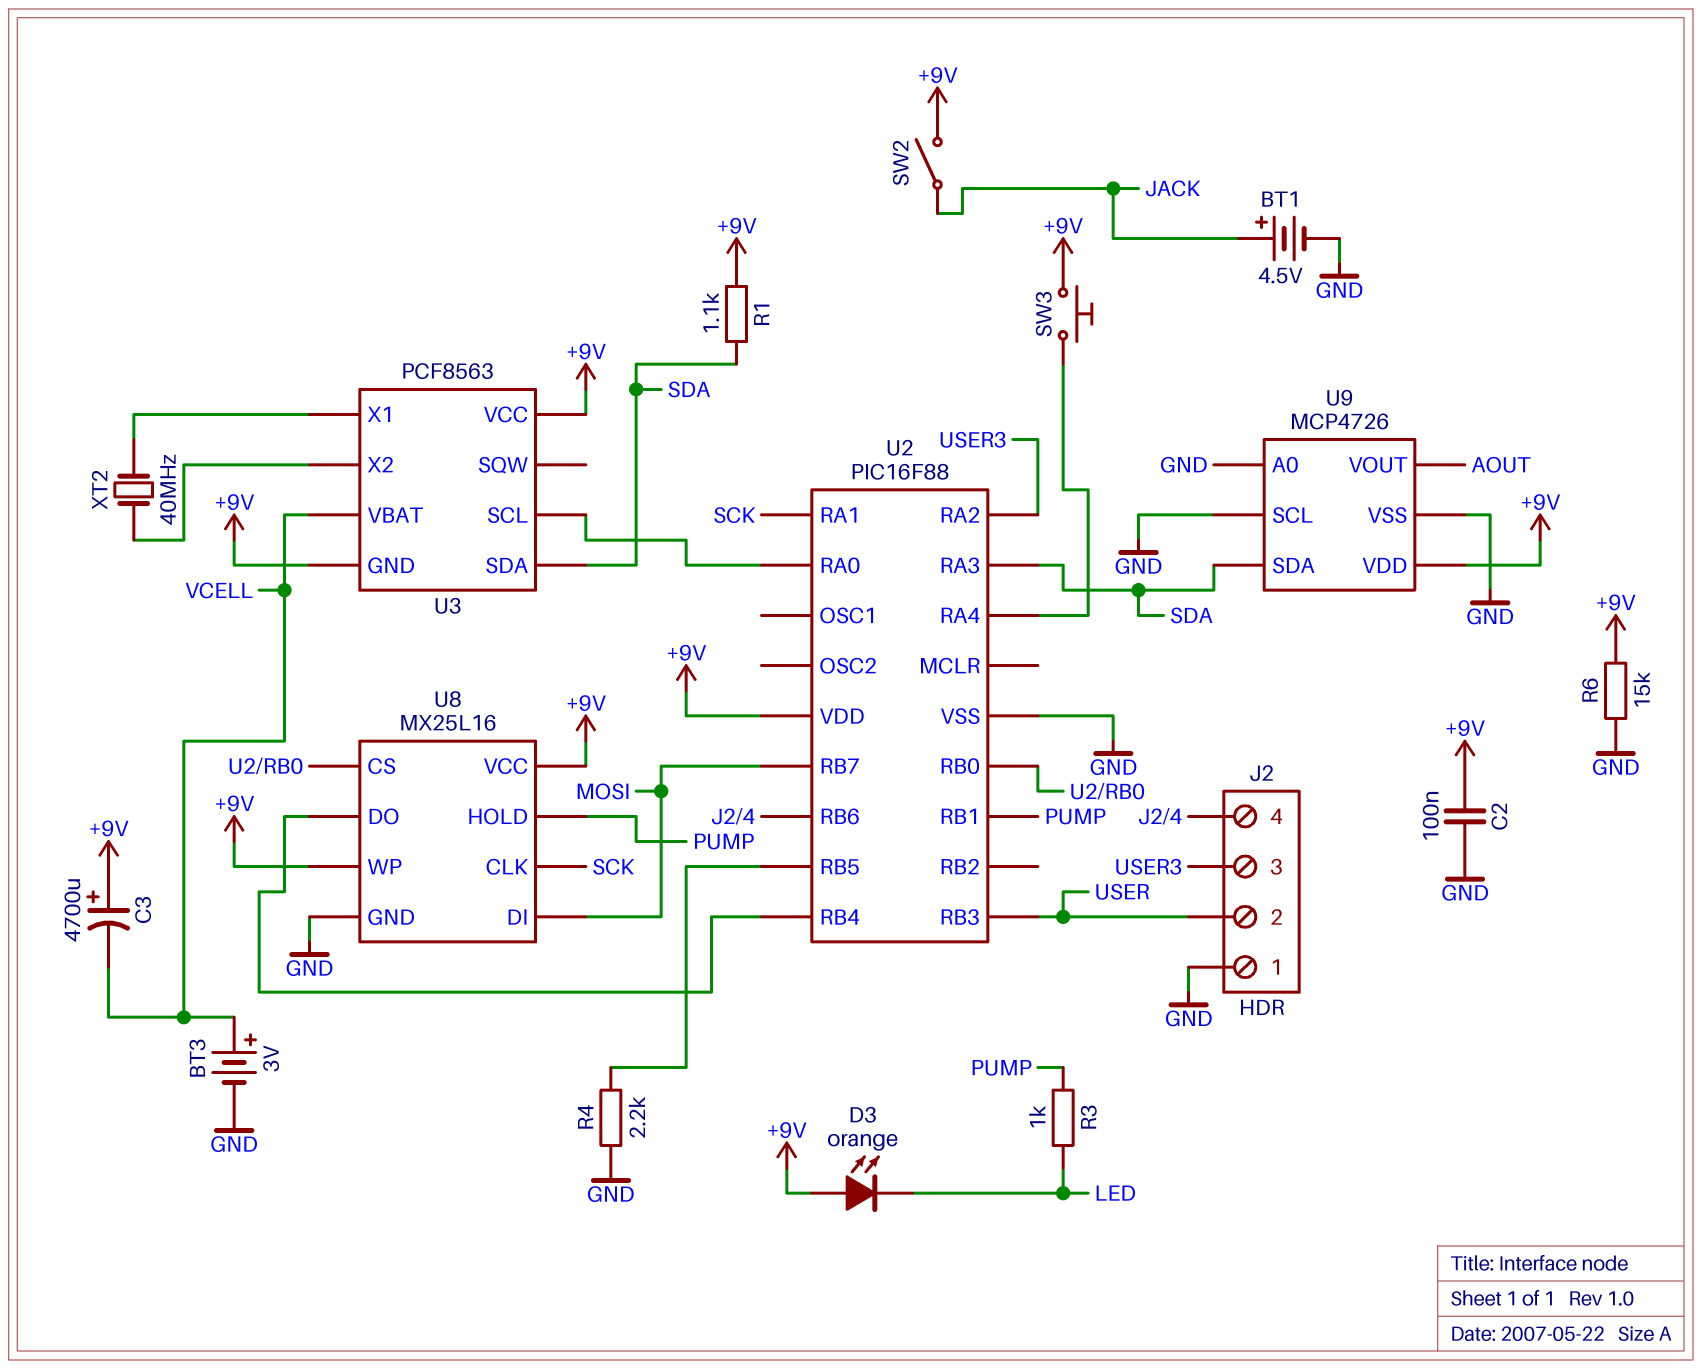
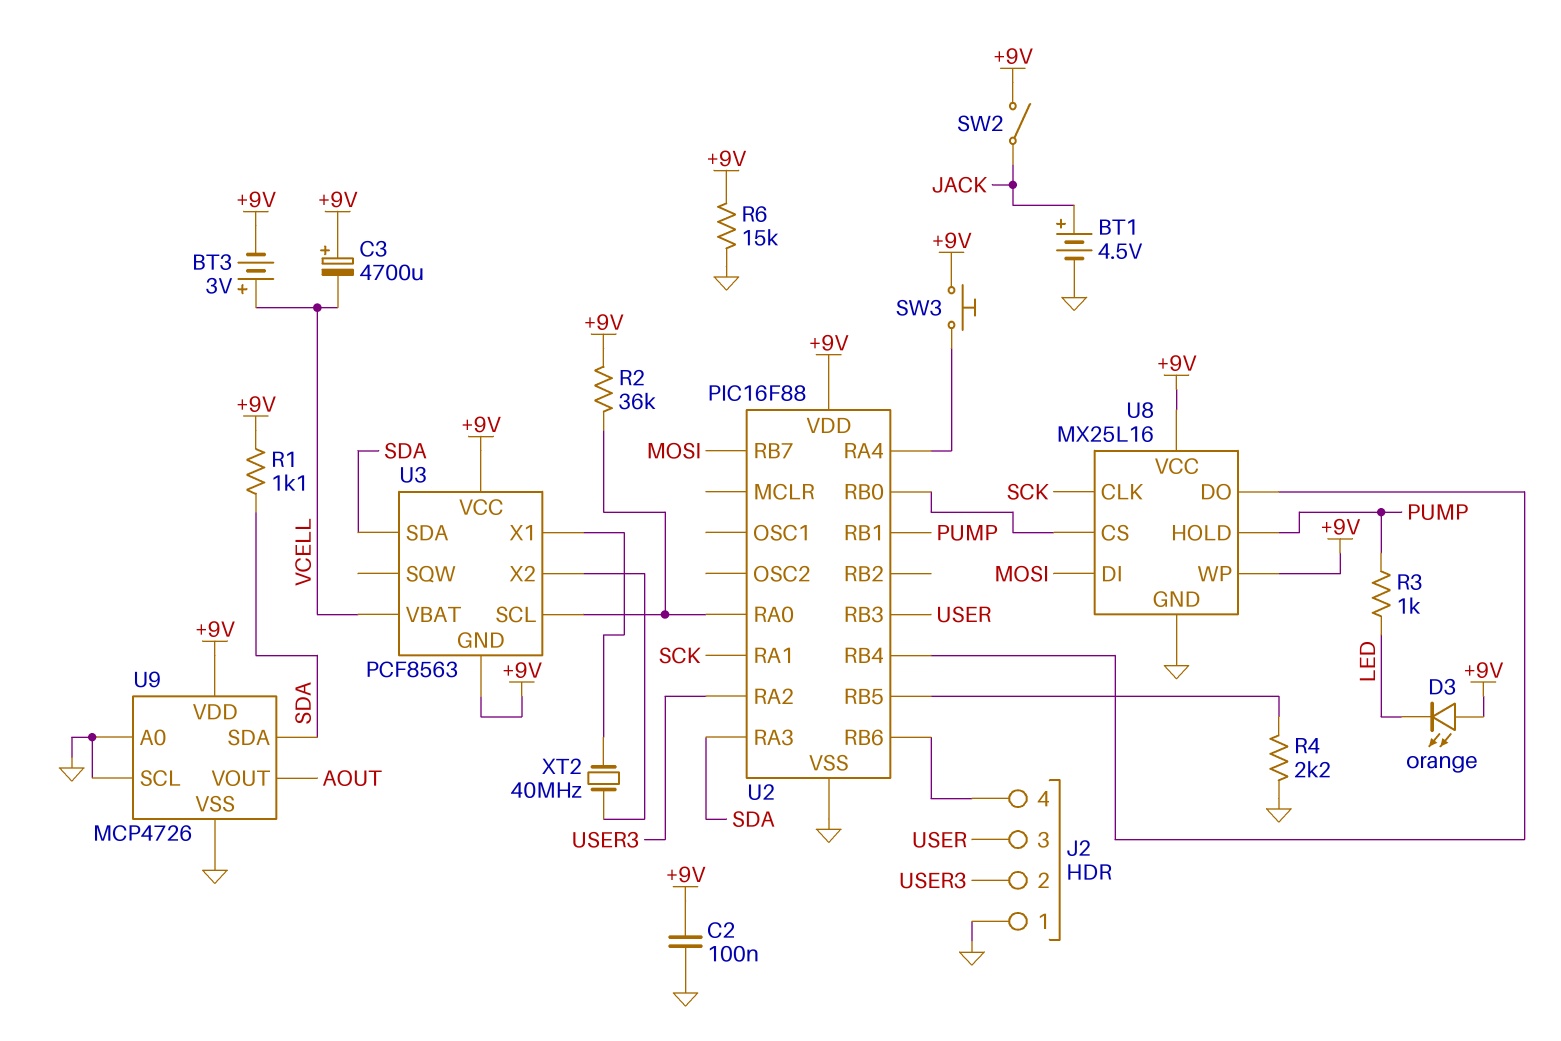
BT3: 3V (plus VCELL, minus GND) -> 3V (plus VCELL, minus +9V)
J2 pin 2: USER -> USER3
J2 pin 3: USER3 -> USER
R2: none -> 36k (+9V, U2/RA0)

